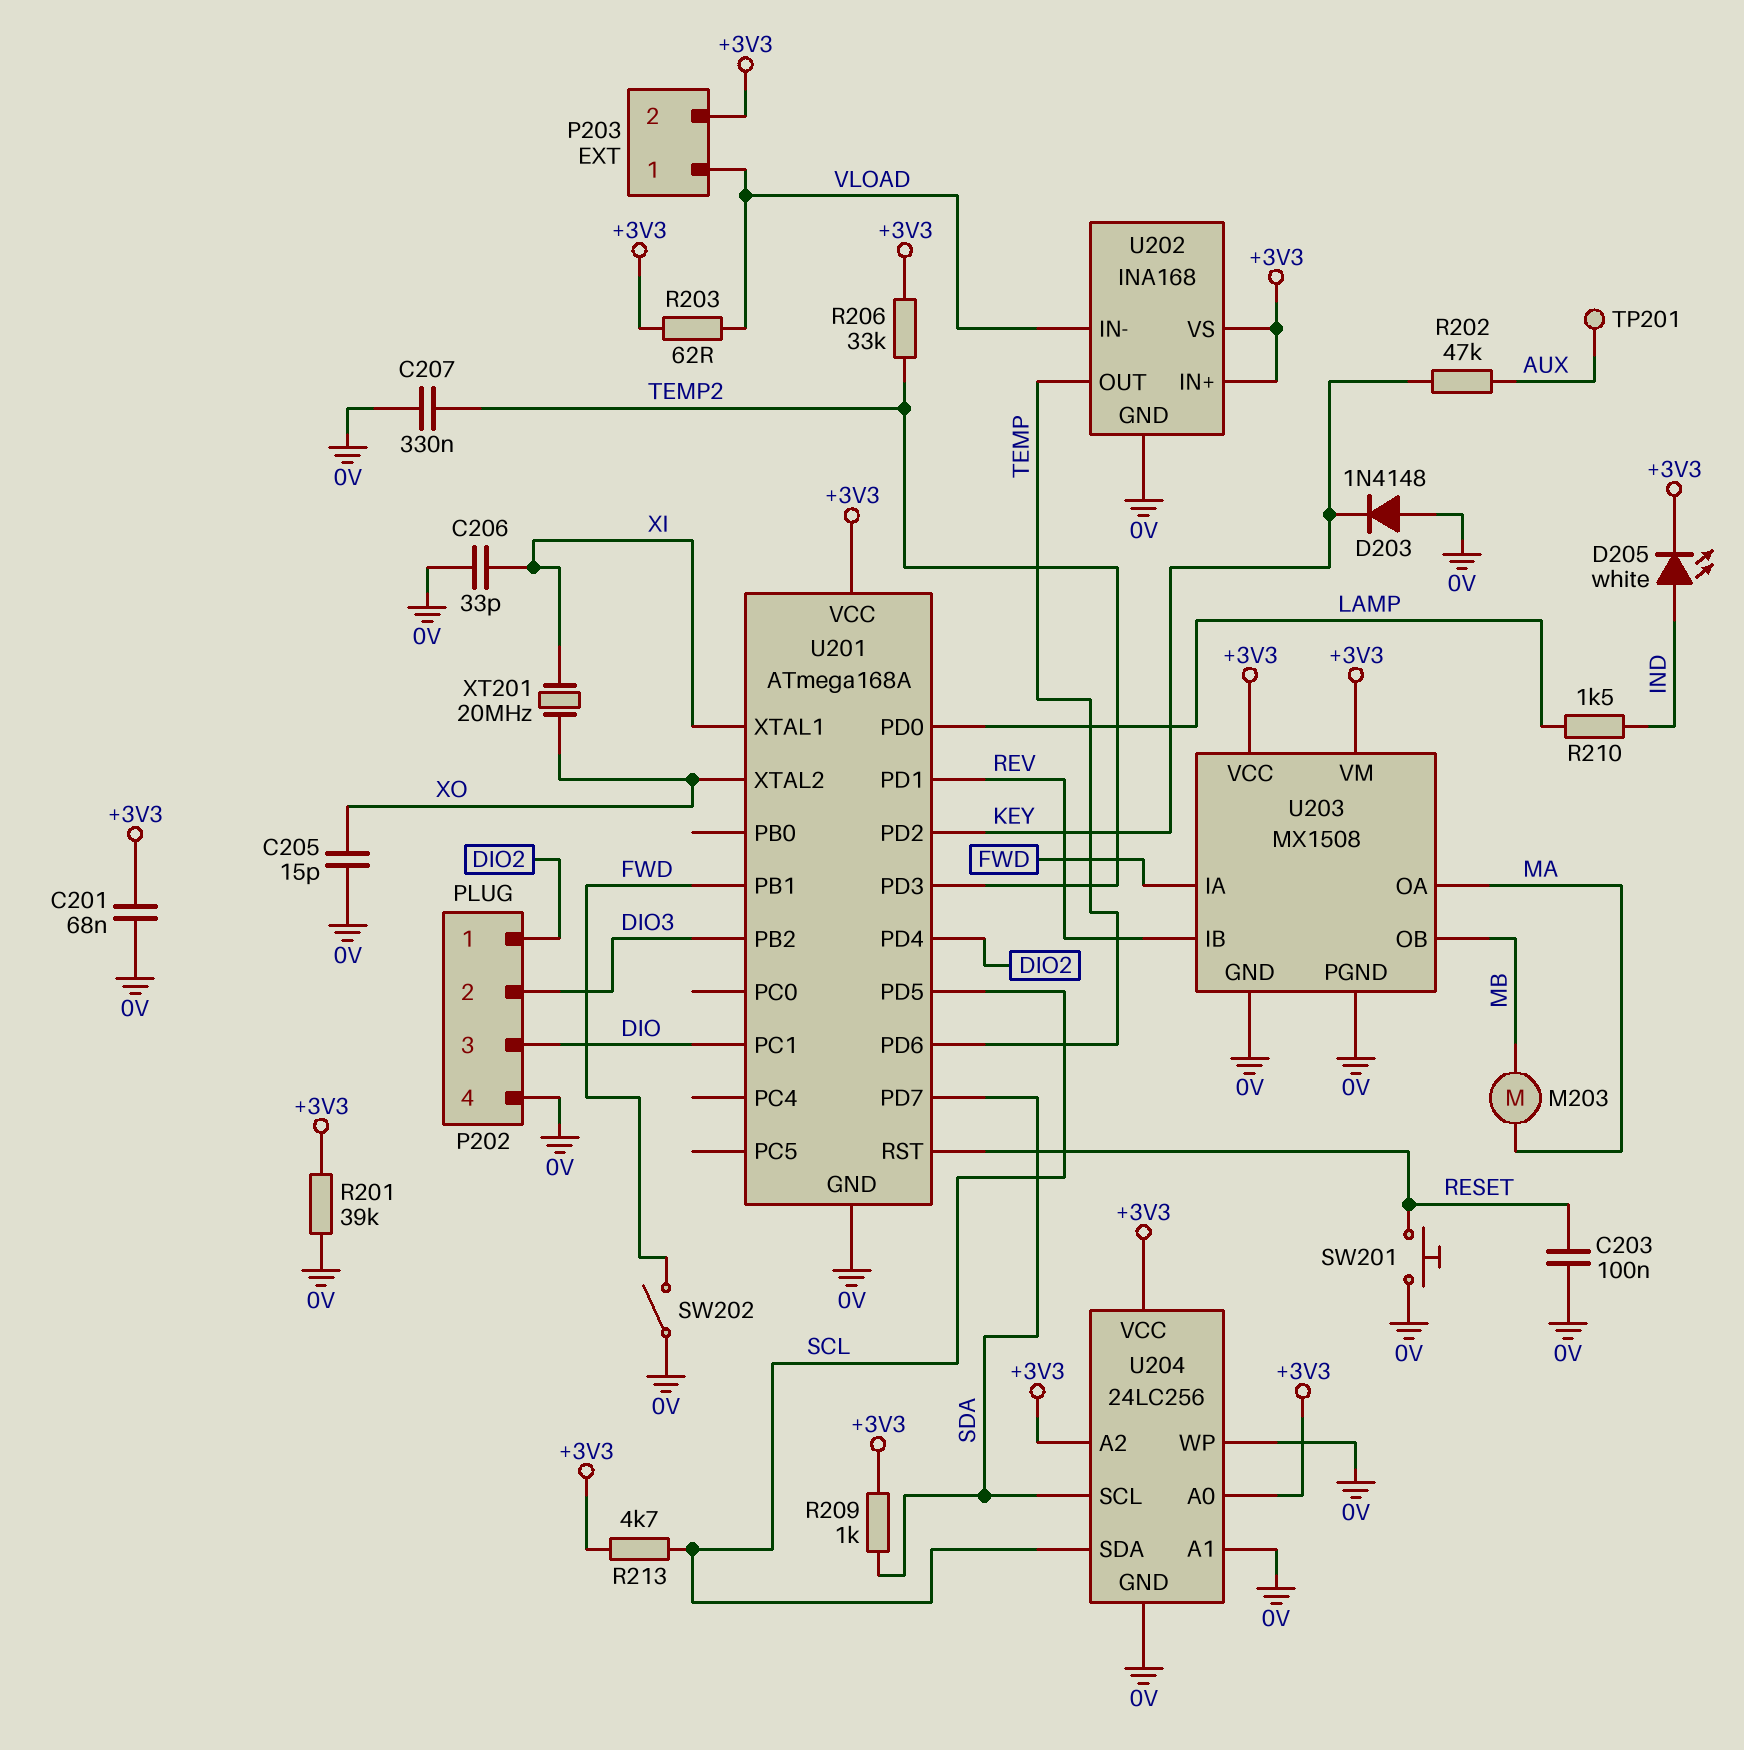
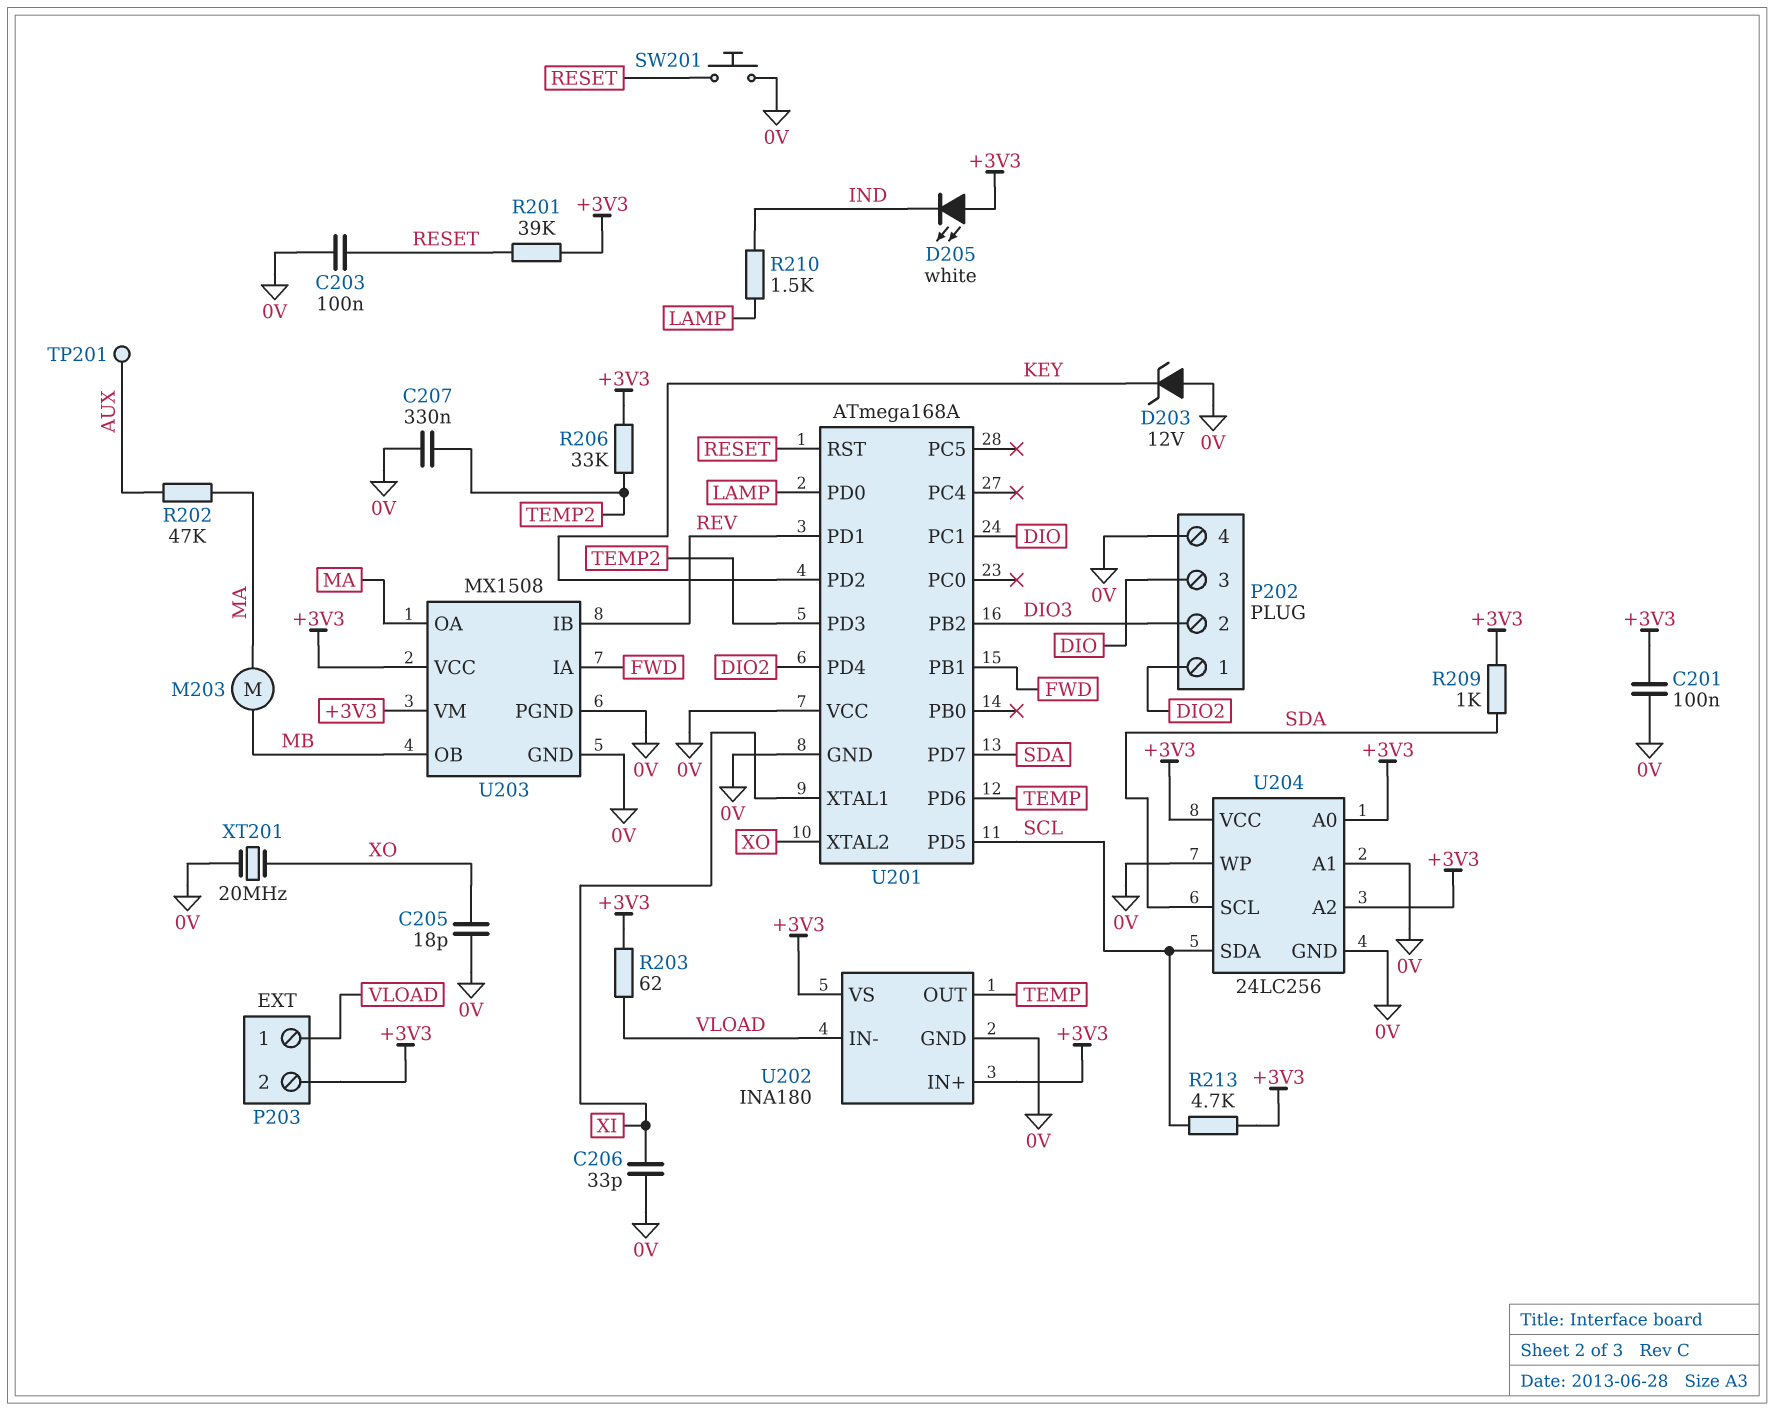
C201: 68nF (+3V3, 0V) -> 100nF (+3V3, 0V)
C205: 15pF (0V, XO) -> 18pF (0V, XO)
D203: diode 1N4148 (A 0V, K KEY) -> zener 12V (A 0V, K KEY)
D205: LED white (A IND, K +3V3) -> LED white (A +3V3, K IND)
R201: 39k (+3V3, 0V) -> 39k (+3V3, RESET)
R202: 47k (AUX, KEY) -> 47k (AUX, MA)
SW202: switch (0V, FWD) -> none
U201 pin VCC: +3V3 -> 0V
U202: INA168 -> INA180
XT201: 20MHz (XI, XO) -> 20MHz (0V, XO)

